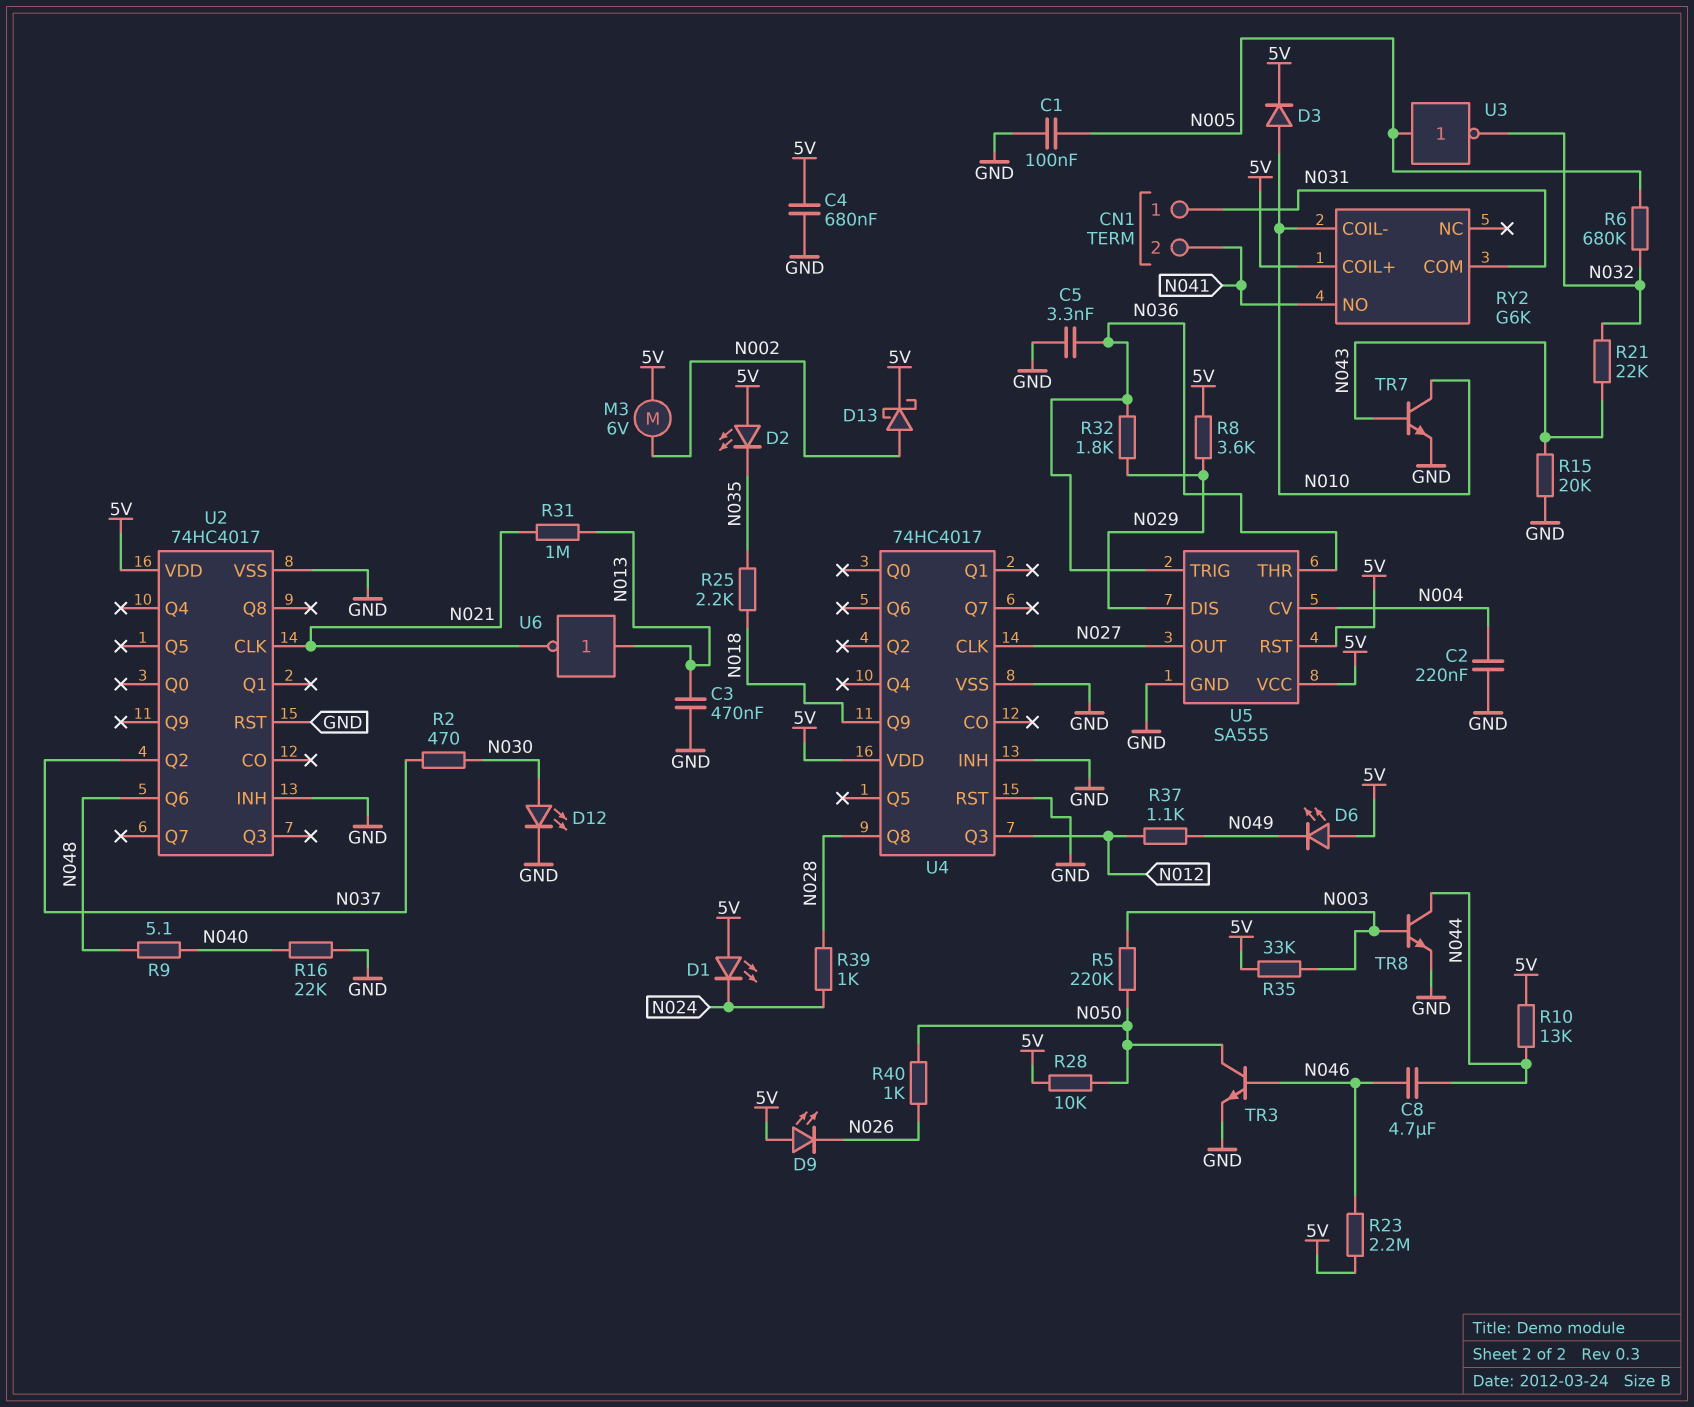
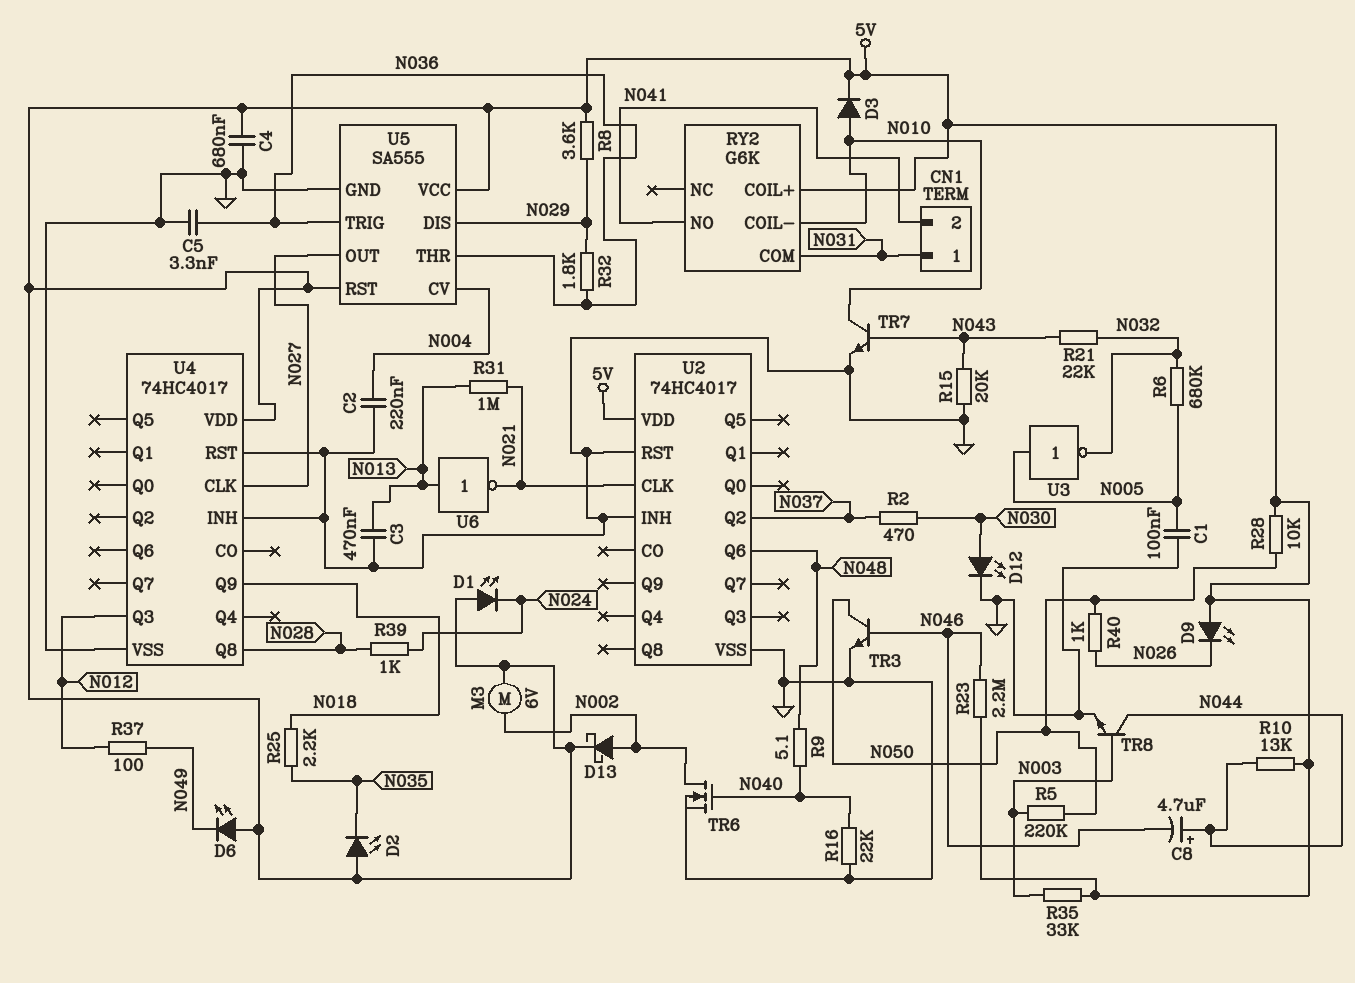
C8: 4.7uF (N044, N046) -> 4.7uF (plus N044, minus N046)
R37: 1.1k (N012, N049) -> 100 (N012, N049)
TR6: none -> NMOS (G N040, D N002, S GND)

